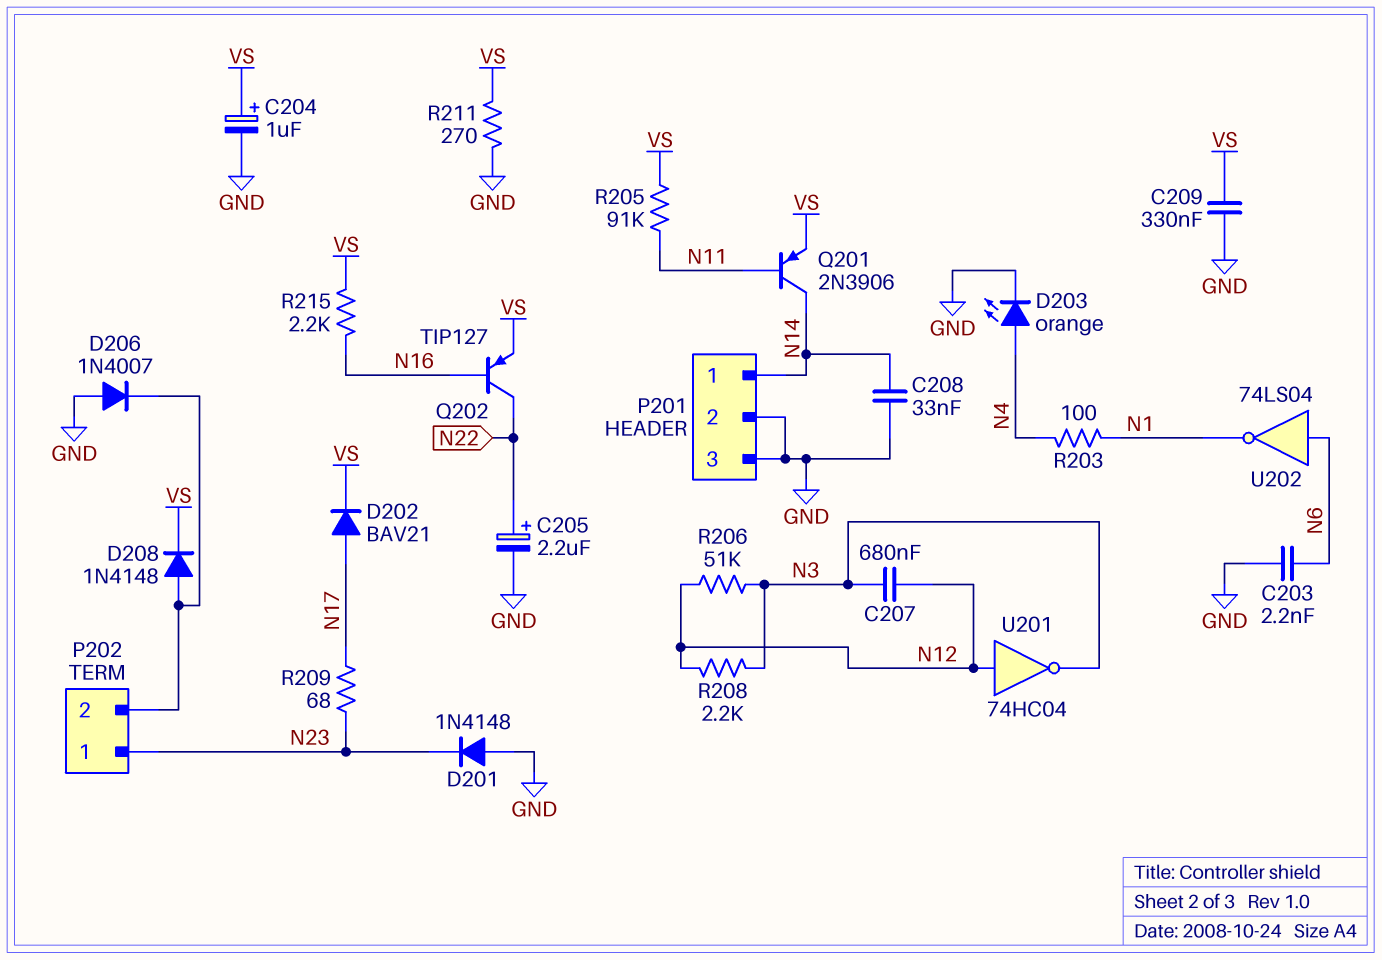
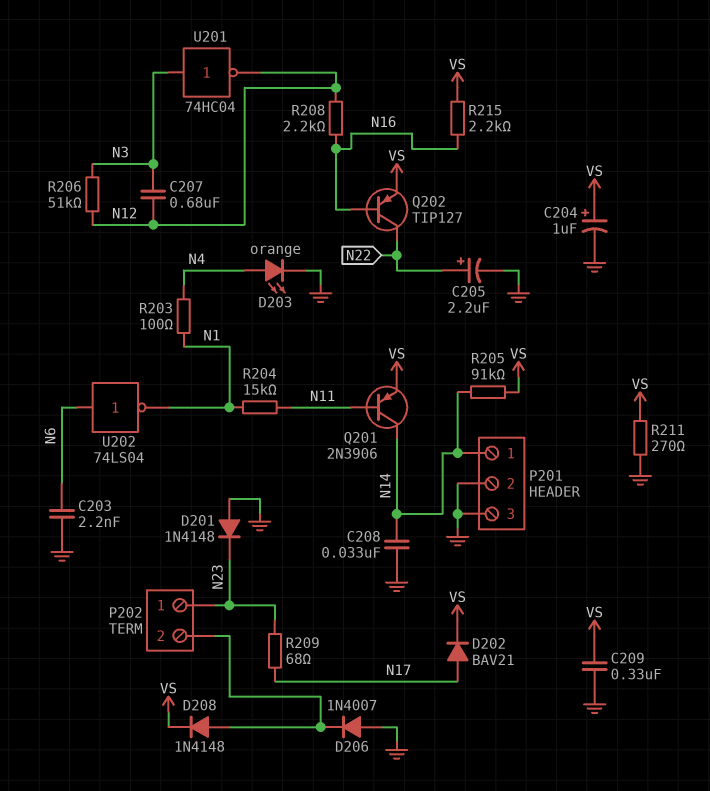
R204: none -> 15k (N1, N11)
R205: 91k (N11, VS) -> 91k (N14, VS)
R208: 2.2k (N3, N12) -> 2.2k (N12, N16)
U201: NOT 74HC04 (in N12, out N3) -> NOT 74HC04 (in N3, out N12)

